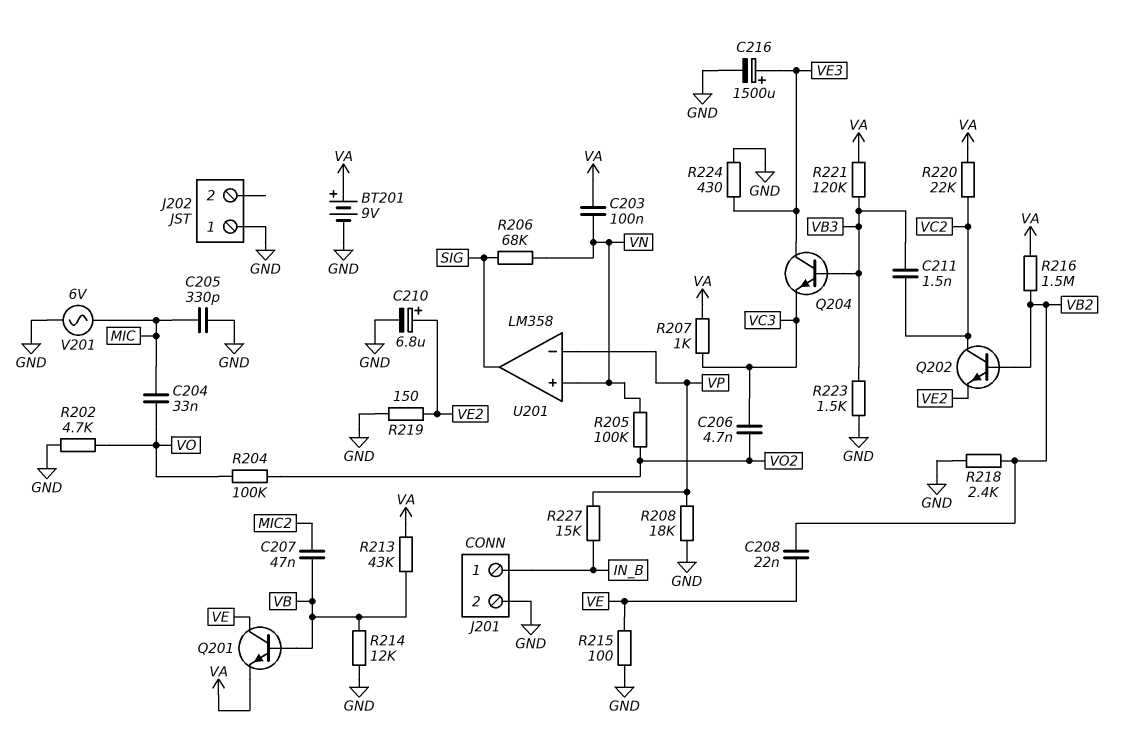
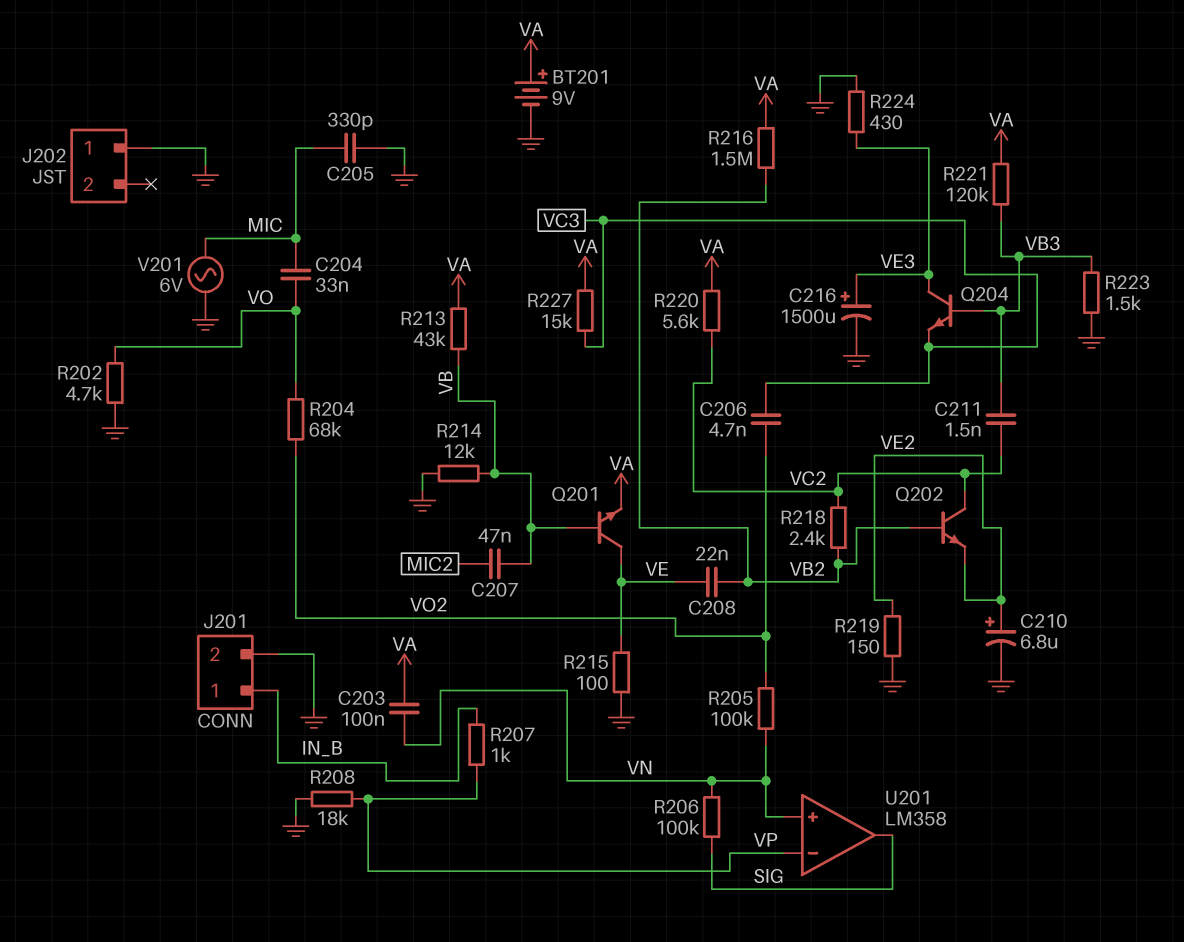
R204: 100k (VO, VO2) -> 68k (VO, VO2)
R206: 68k (SIG, VN) -> 100k (SIG, VN)
R207: 1k (VA, VC3) -> 1k (IN_B, VP)
R218: 2.4k (GND, VB2) -> 2.4k (VB2, VC2)
R220: 22k (VA, VC2) -> 5.6k (VA, VC2)
R227: 15k (IN_B, VP) -> 15k (VA, VC3)

